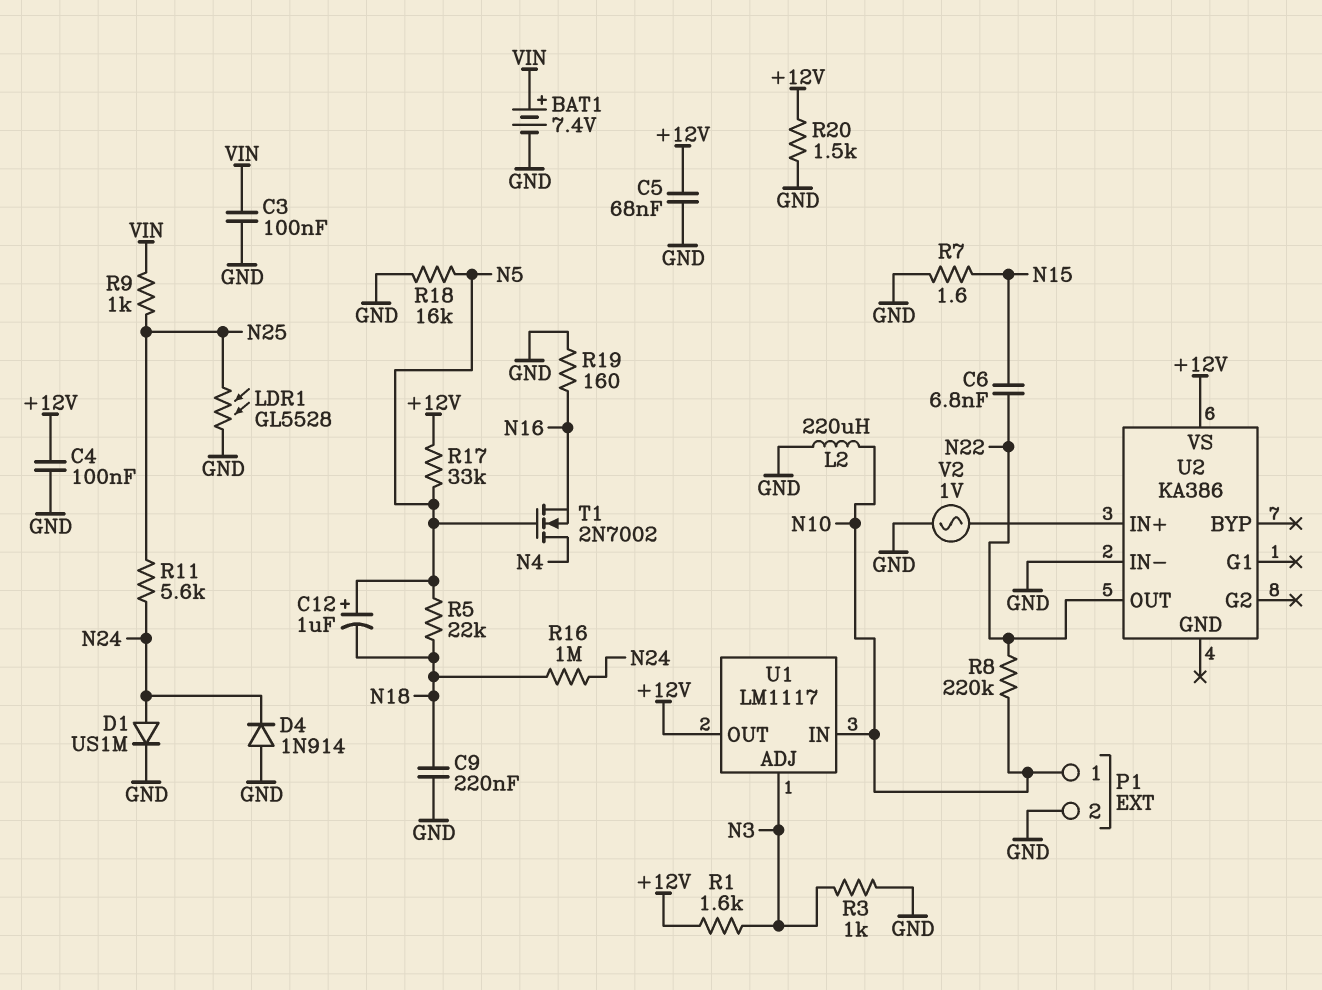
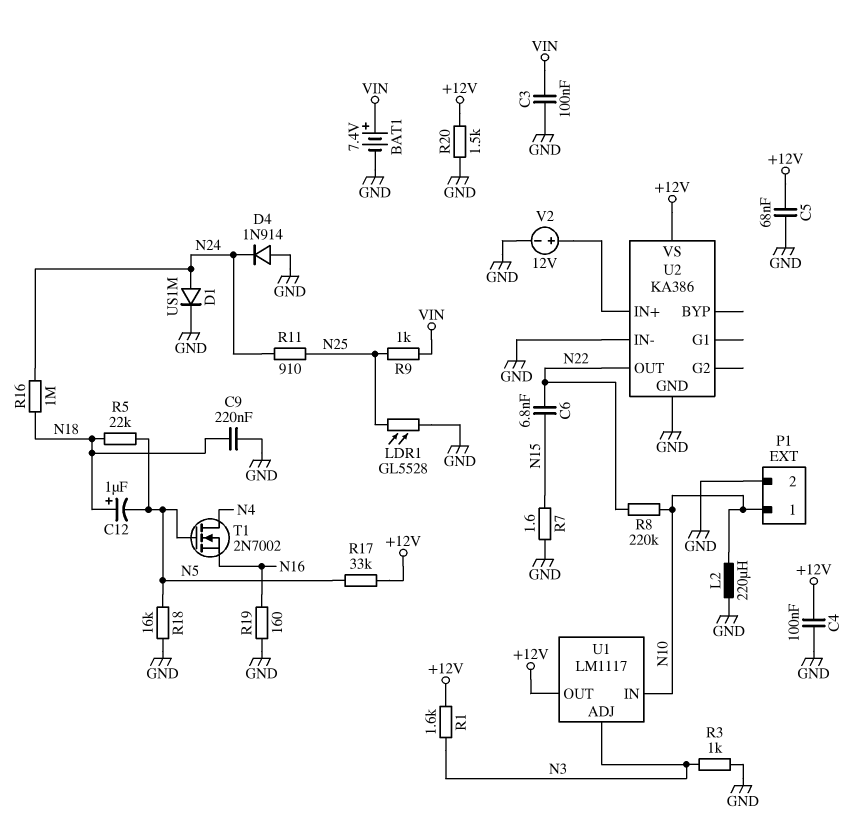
C12: 1uF (plus N5, minus N18) -> 1uF (plus N18, minus N5)
R11: 5.6k (N24, N25) -> 910 (N24, N25)
U2 pin GND: none -> GND
V2: AC 1V (GND, U2/IN+) -> 12V (plus U2/IN+, minus GND)

